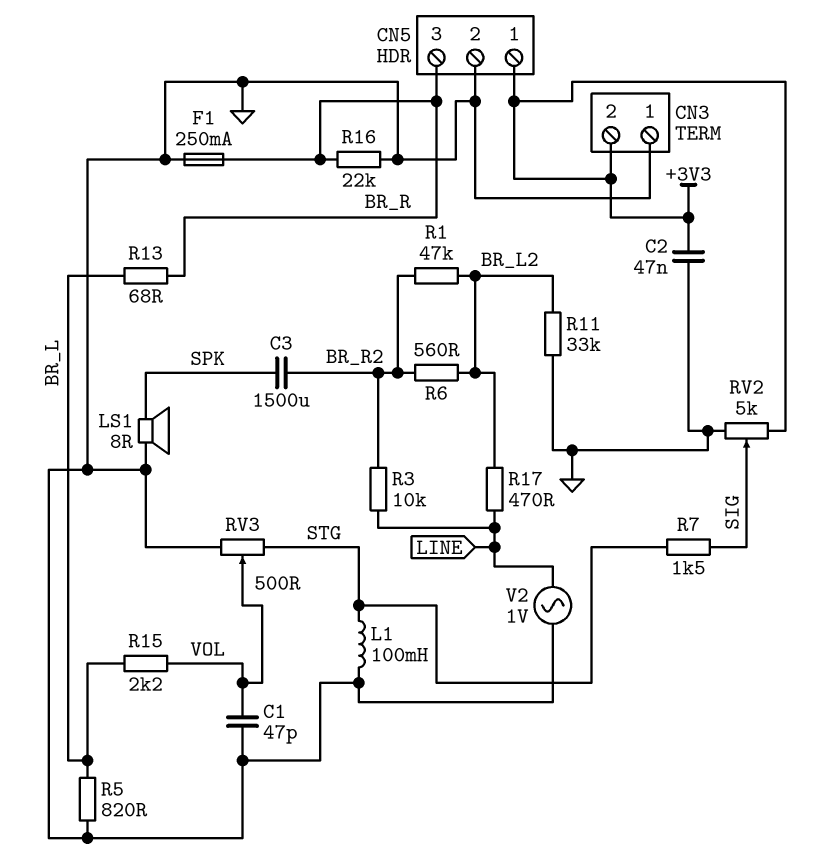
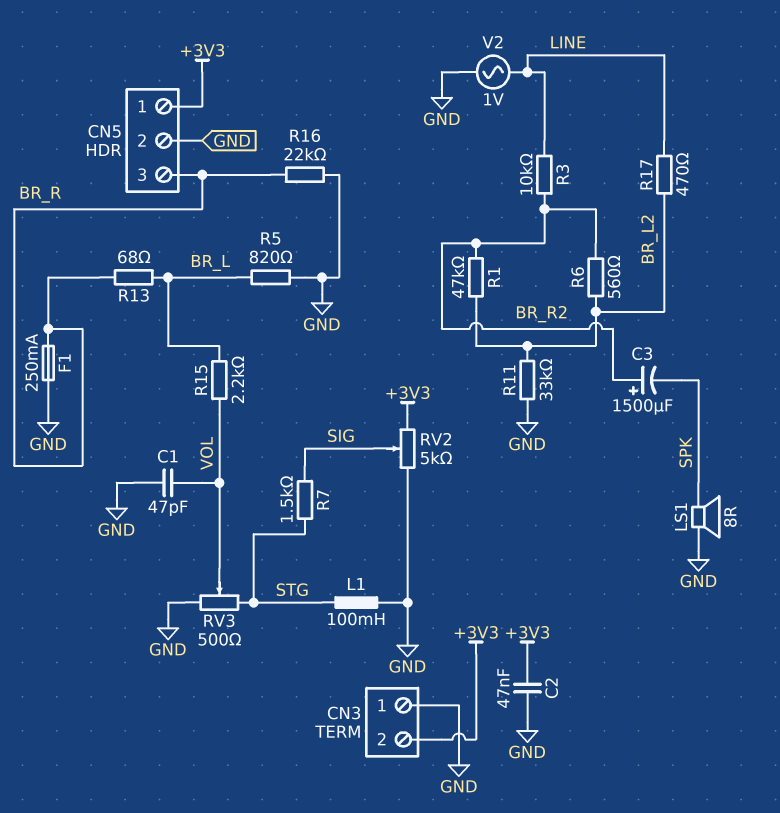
C3: 1500uF (BR_R2, SPK) -> 1500uF (plus BR_R2, minus SPK)

